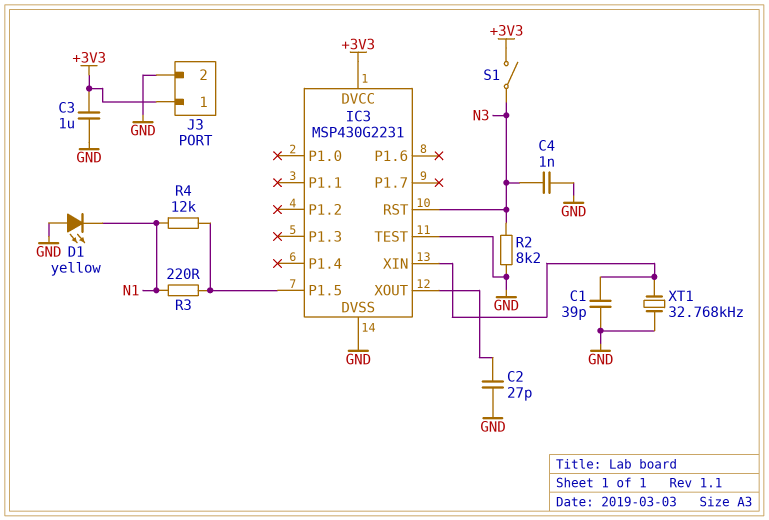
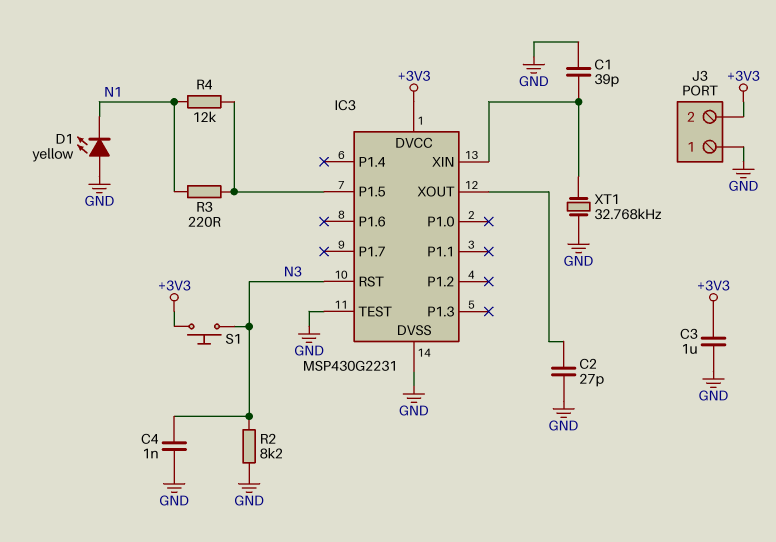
J3 pin 1: +3V3 -> GND
J3 pin 2: GND -> +3V3
S1: switch (+3V3, N3) -> button (+3V3, N3)

